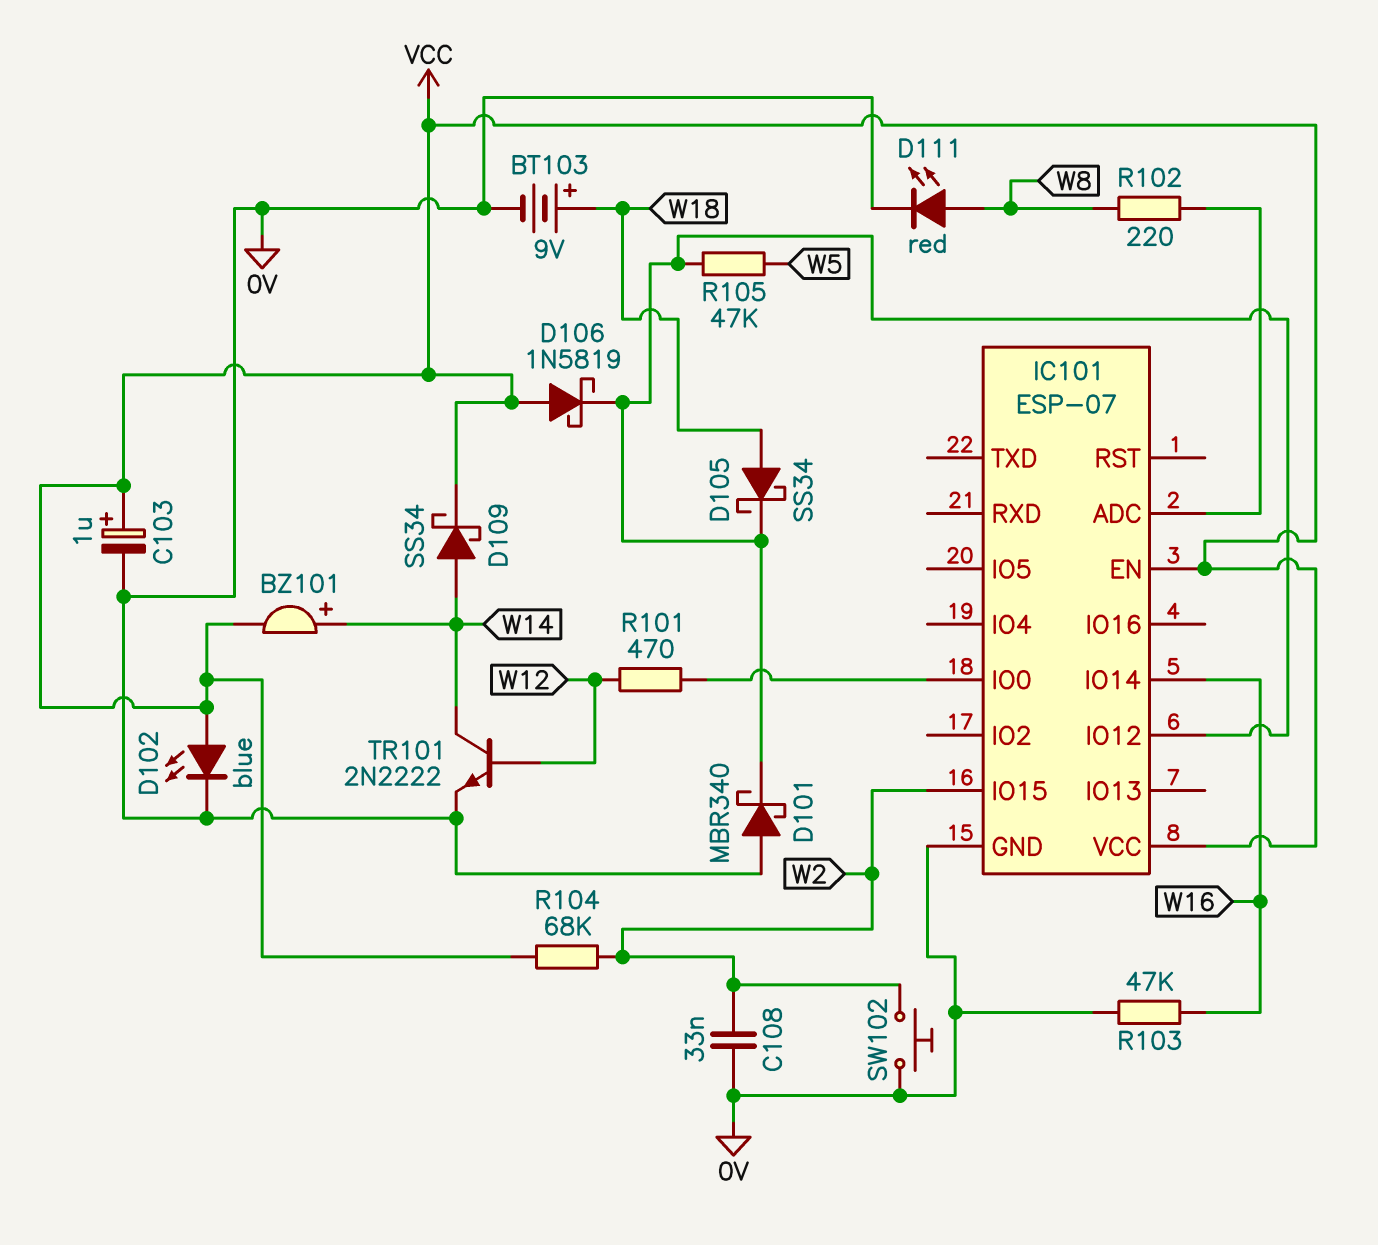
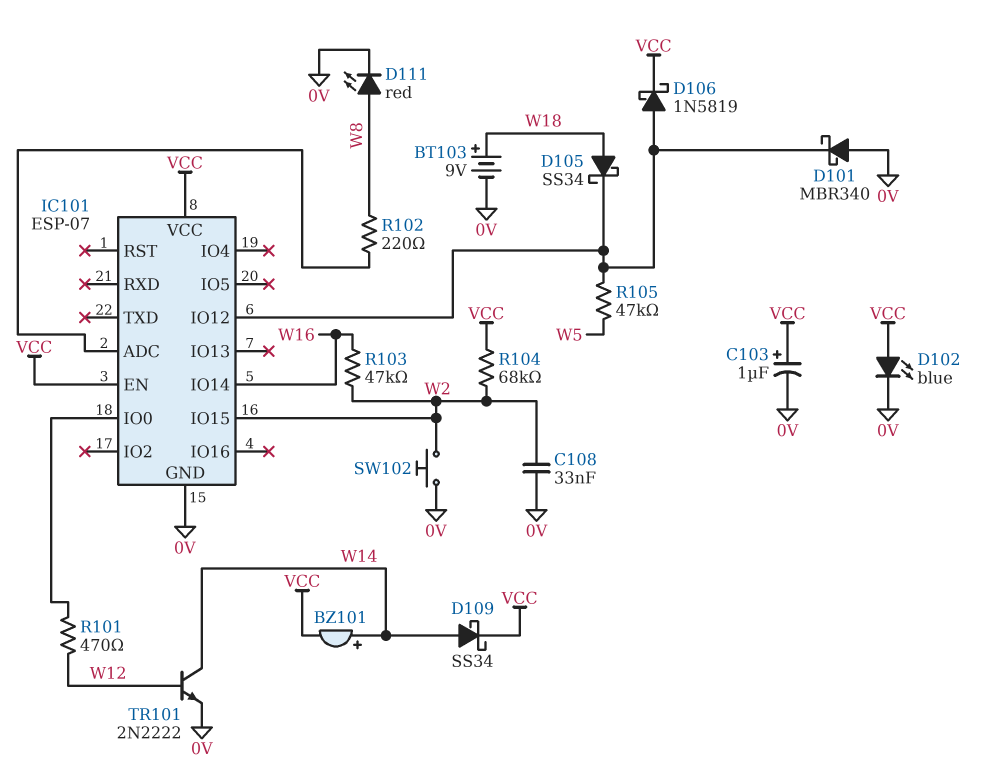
D106: schottky 1N5819 (A VCC, K IC101/IO12) -> schottky 1N5819 (A IC101/IO12, K VCC)
R103: 47k (0V, W16) -> 47k (W2, W16)

